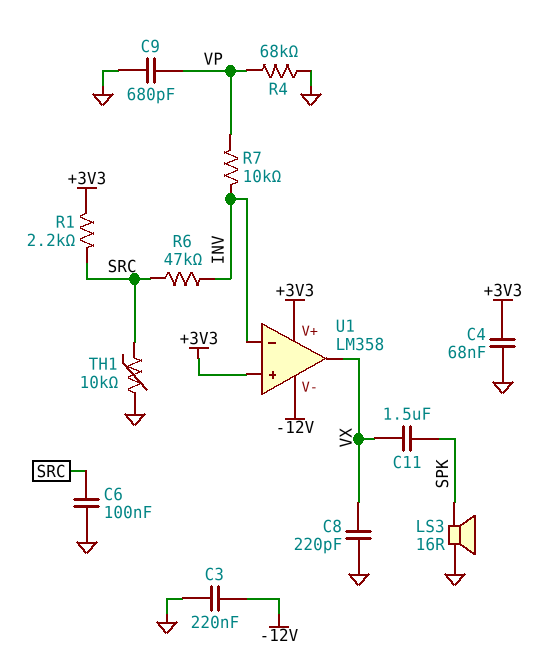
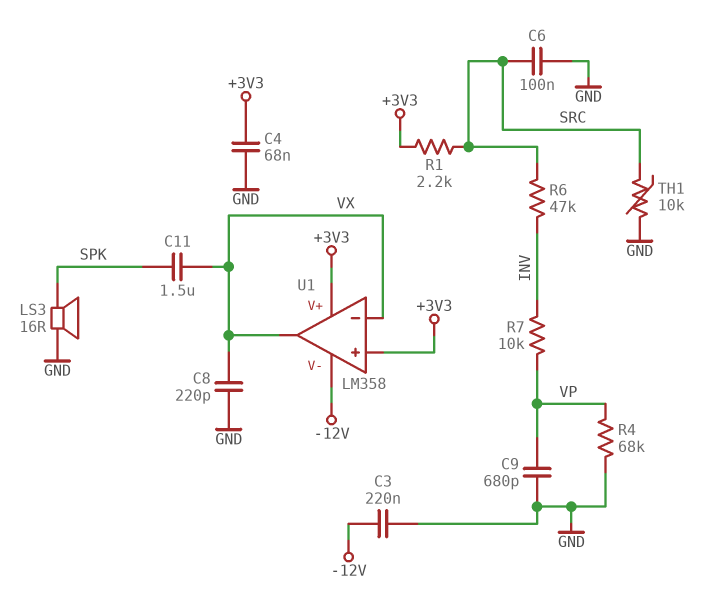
U1 pin in-: INV -> VX

